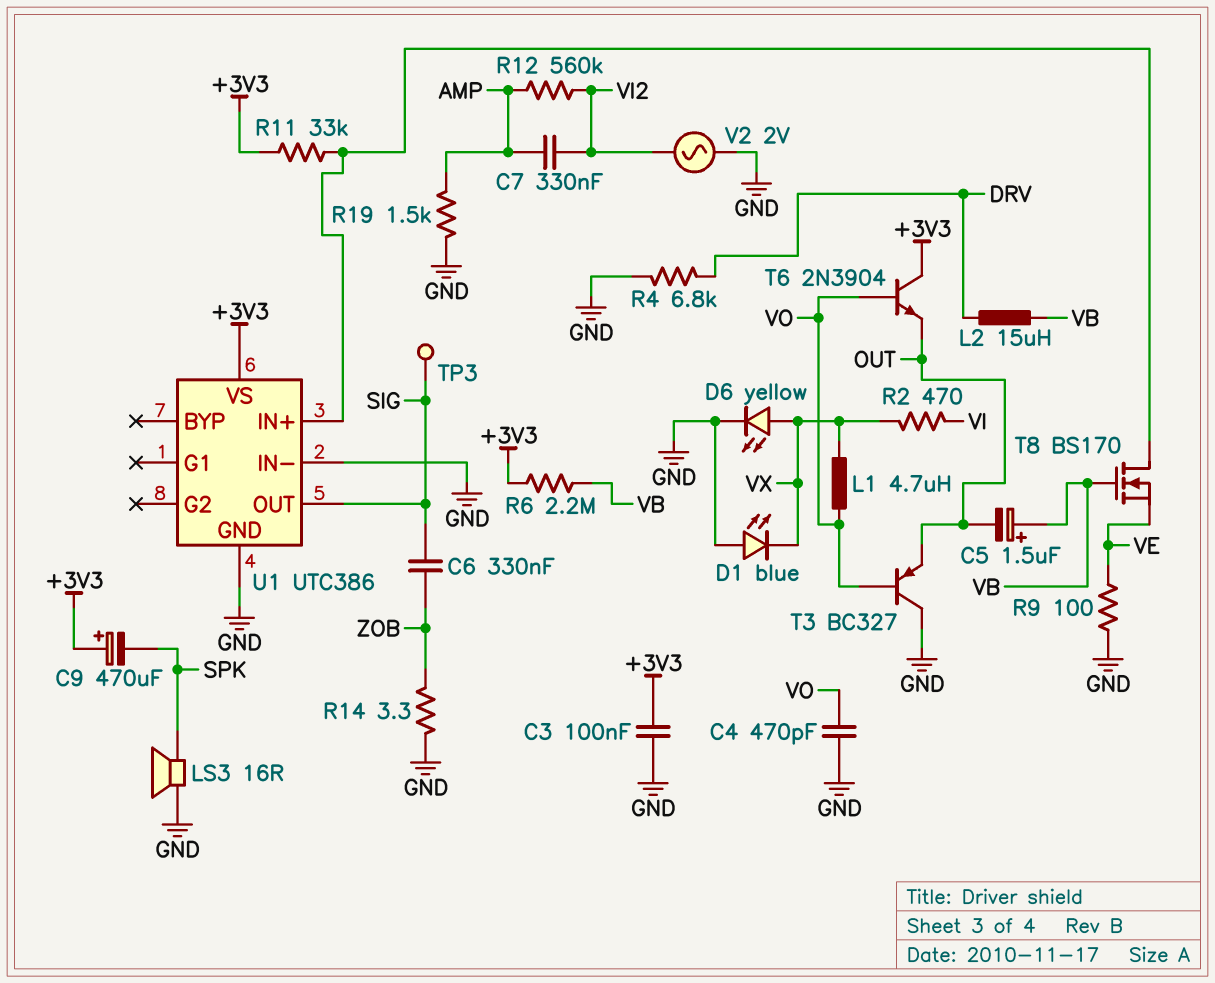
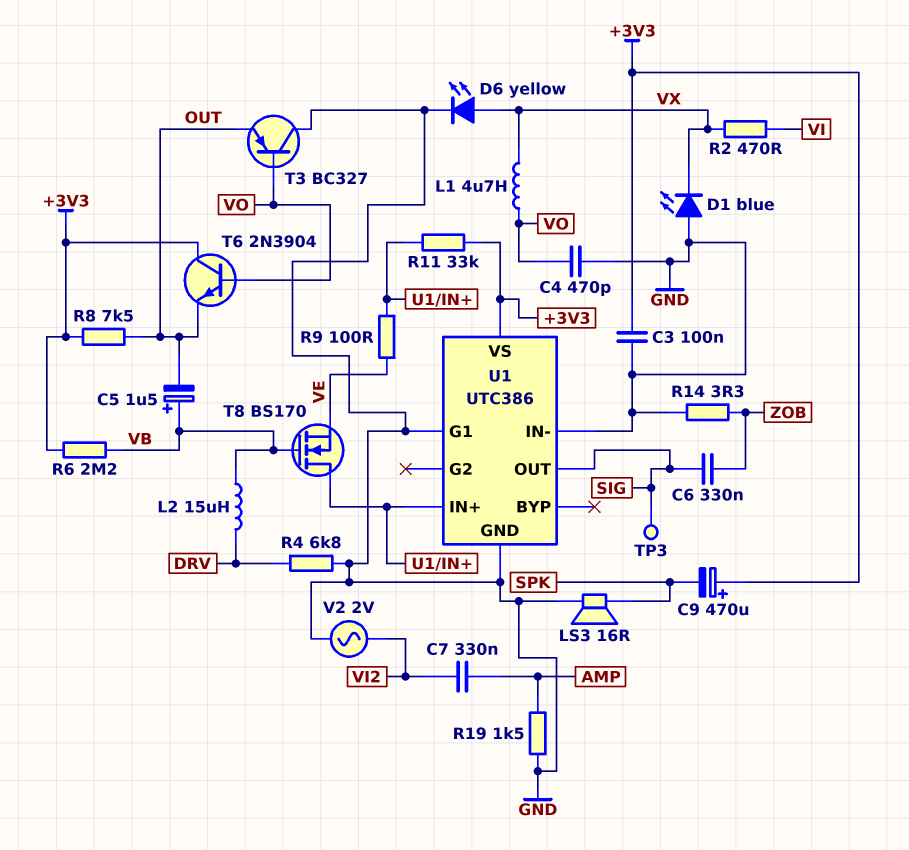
R8: none -> 7.5k (+3V3, OUT)
R9: 100 (GND, VE) -> 100 (U1/IN+, VE)
R12: 560k (AMP, VI2) -> none
U1 pin G1: none -> GND

